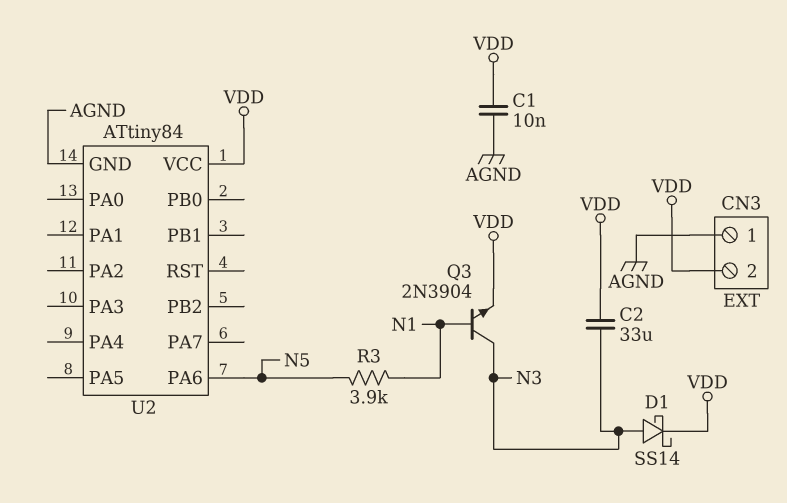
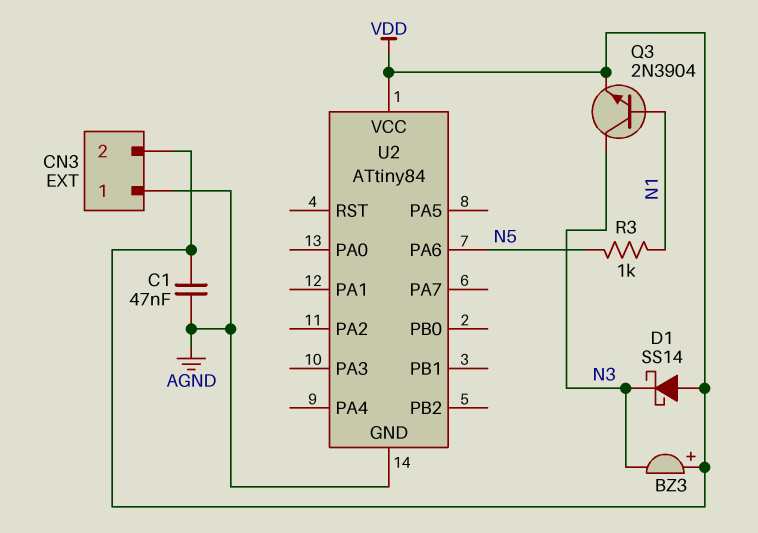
BZ3: none -> buzzer (plus VDD, minus N3)
C1: 10nF (AGND, VDD) -> 47nF (AGND, VDD)
C2: 33uF (N3, VDD) -> none
D1: schottky SS14 (A N3, K VDD) -> schottky SS14 (A VDD, K N3)
R3: 3.9k (N1, N5) -> 1k (N1, N5)

